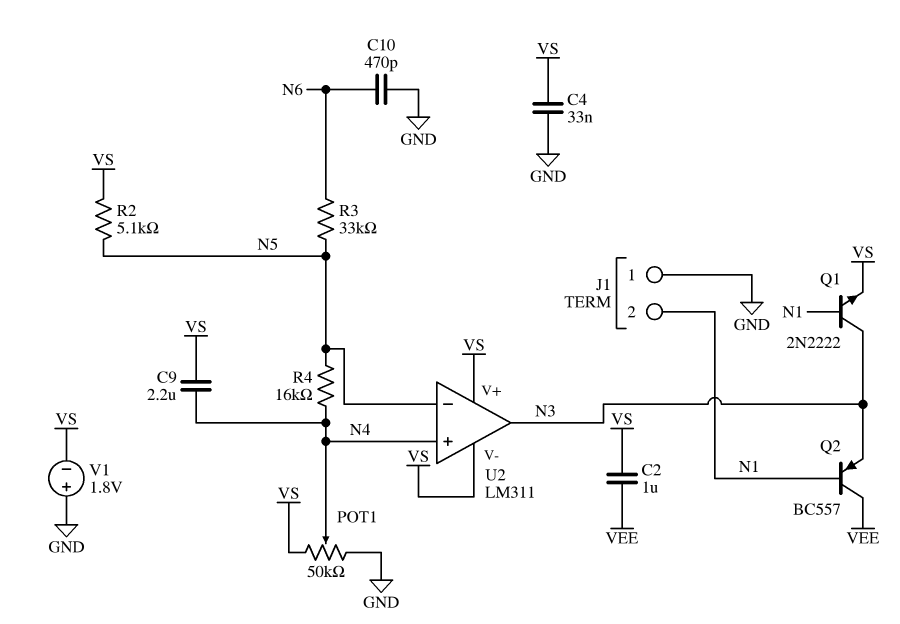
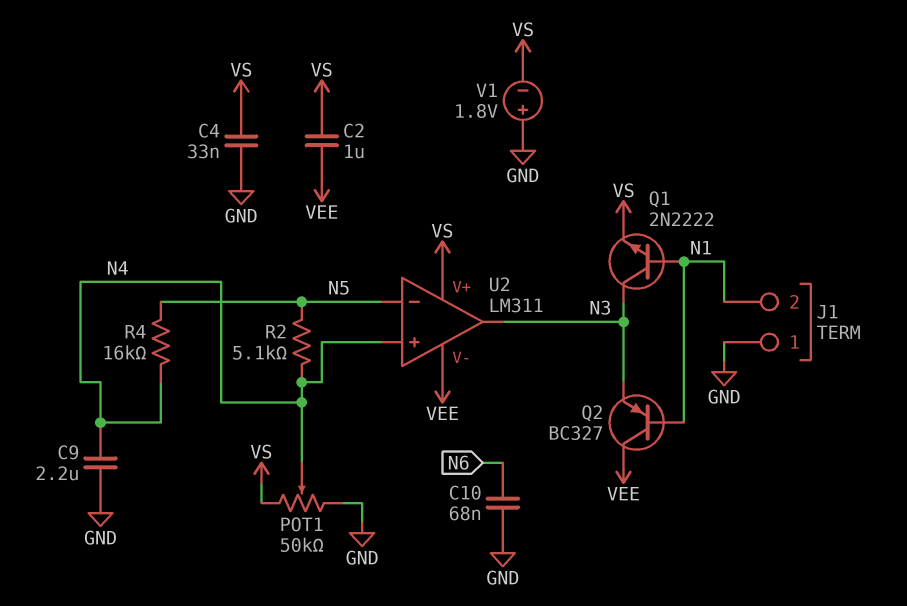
C9: 2.2uF (N4, VS) -> 2.2uF (GND, N4)
C10: 470pF (GND, N6) -> 68nF (GND, N6)
Q2: PNP BC557 (B N1, C VEE, E N3) -> PNP BC327 (B N1, C VEE, E N3)
R2: 5.1k (N5, VS) -> 5.1k (N4, N5)
R3: 33k (N5, N6) -> none
U2 pin V-: VS -> VEE

